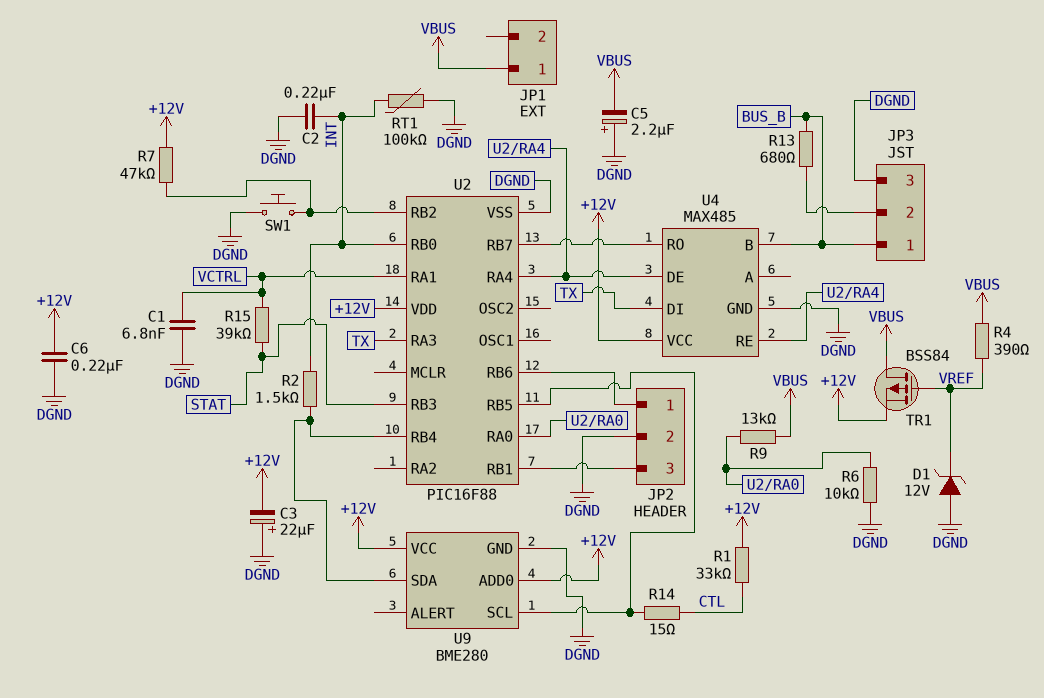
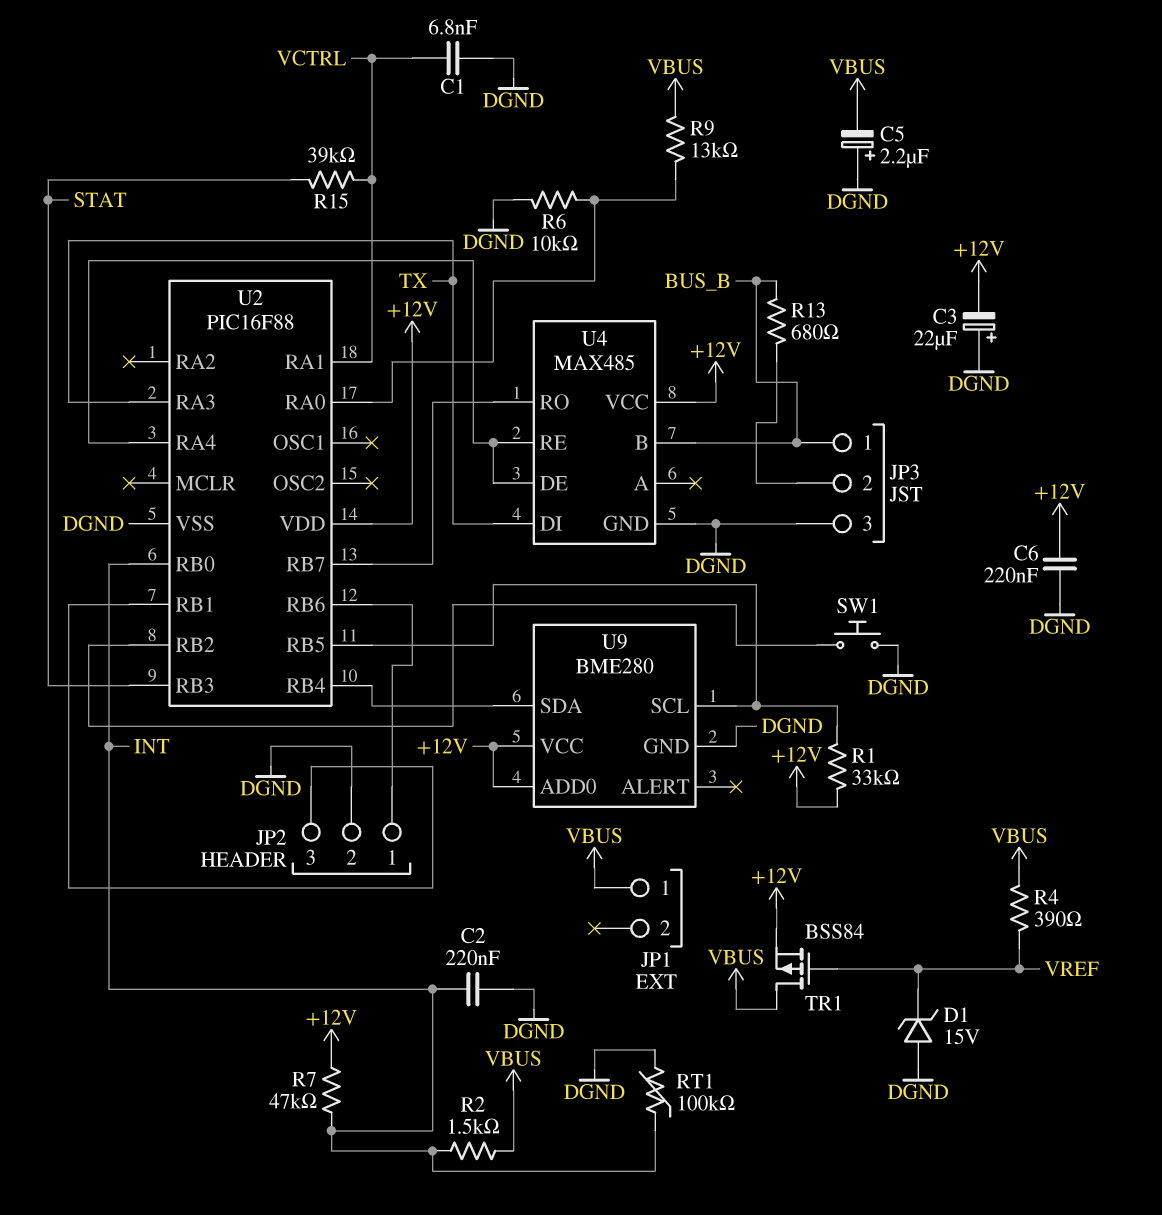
D1: zener 12V (A DGND, K VREF) -> zener 15V (A DGND, K VREF)
R1: 33k (+12V, CTL) -> 33k (+12V, U2/RB5)
R2: 1.5k (INT, U2/RB4) -> 1.5k (INT, VBUS)
R7: 47k (+12V, U2/RB2) -> 47k (+12V, INT)
R14: 15 (CTL, U2/RB5) -> none

